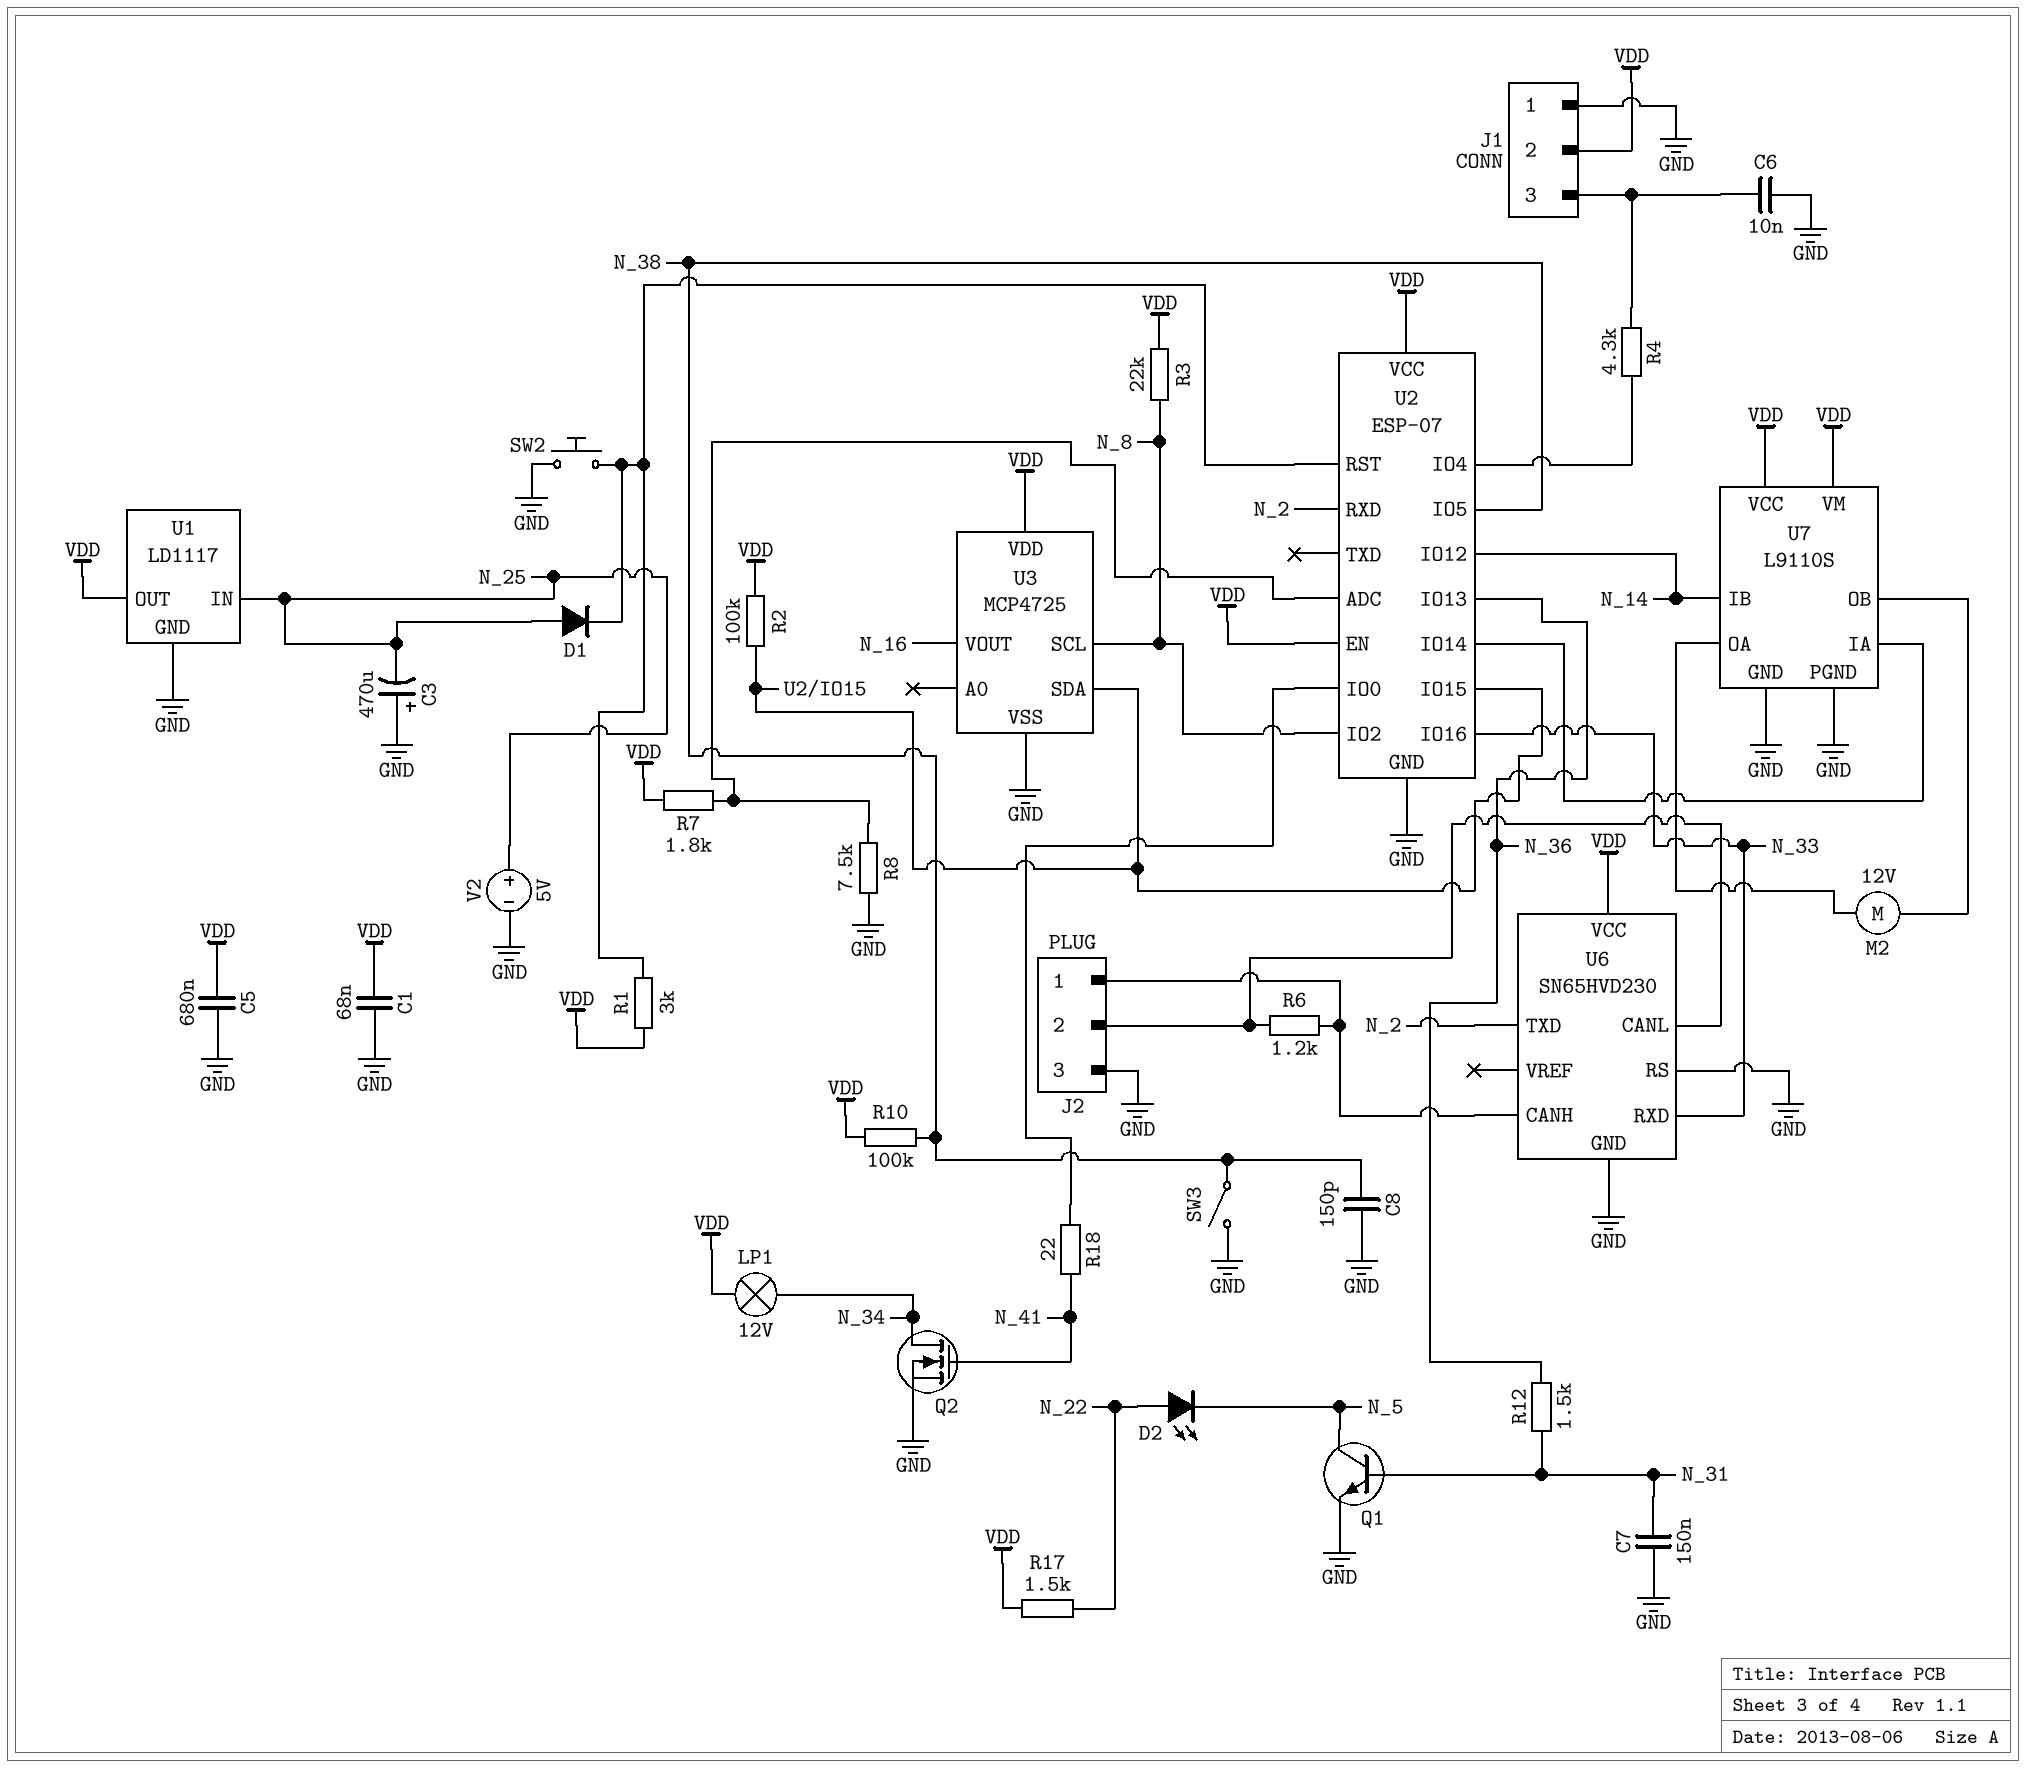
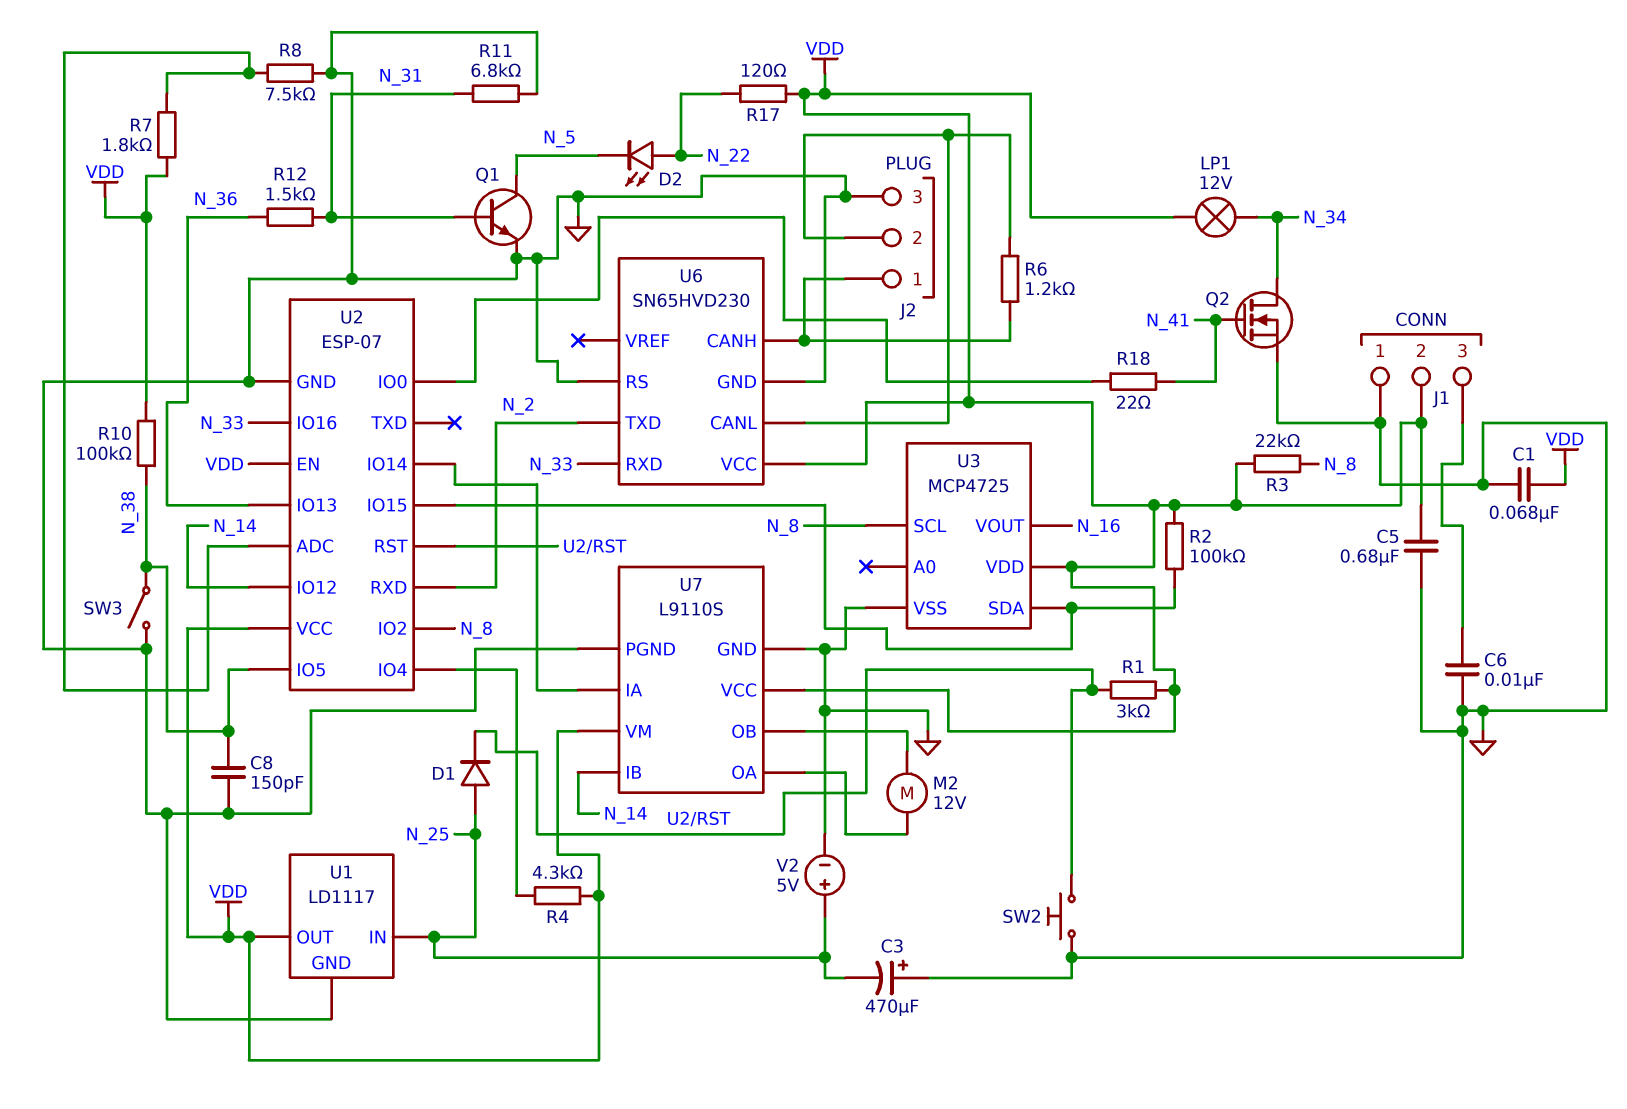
C7: 150nF (GND, N_31) -> none
R4: 4.3k (J1/3, U2/IO4) -> 4.3k (U2/IO4, VDD)
R11: none -> 6.8k (GND, N_31)
R17: 1.5k (N_22, VDD) -> 120 (N_22, VDD)

